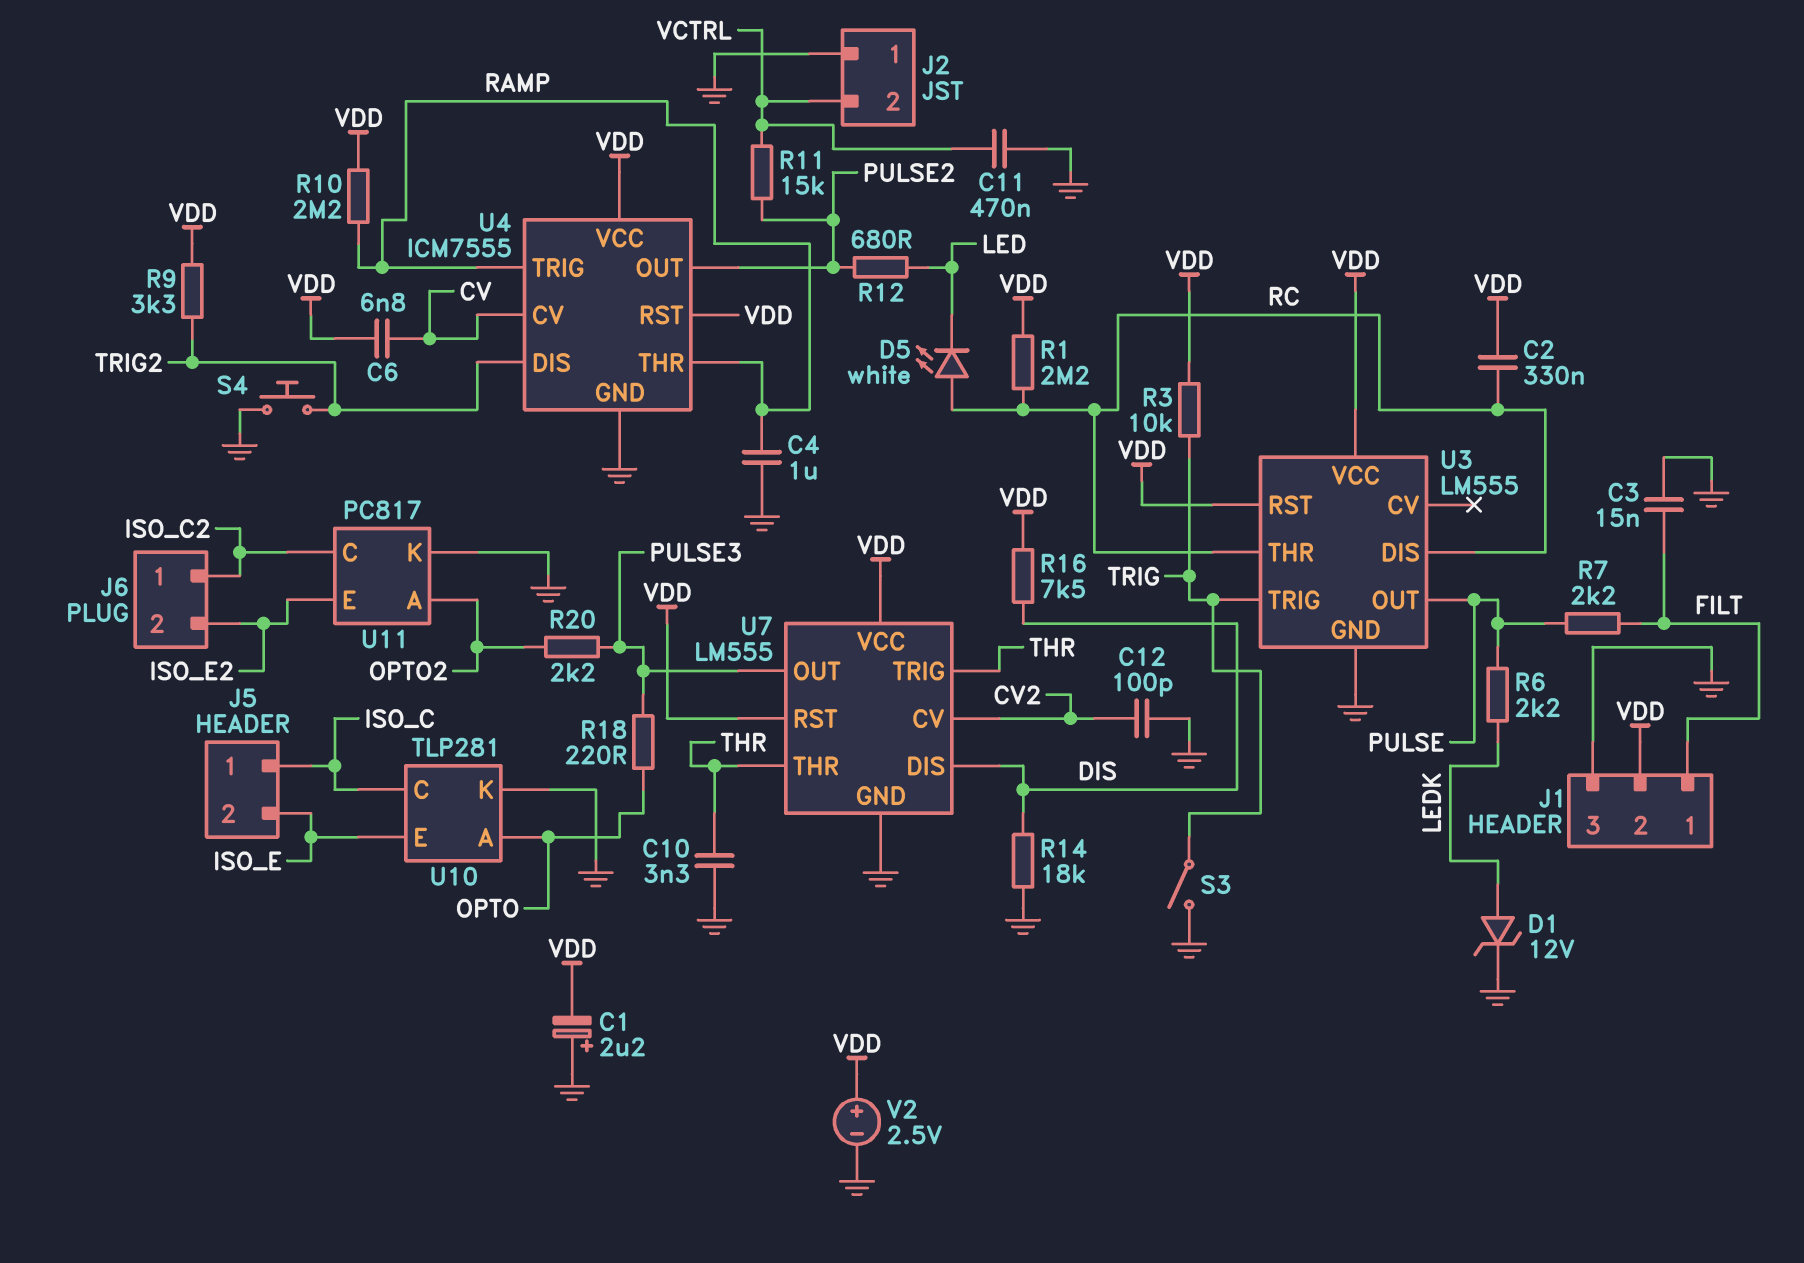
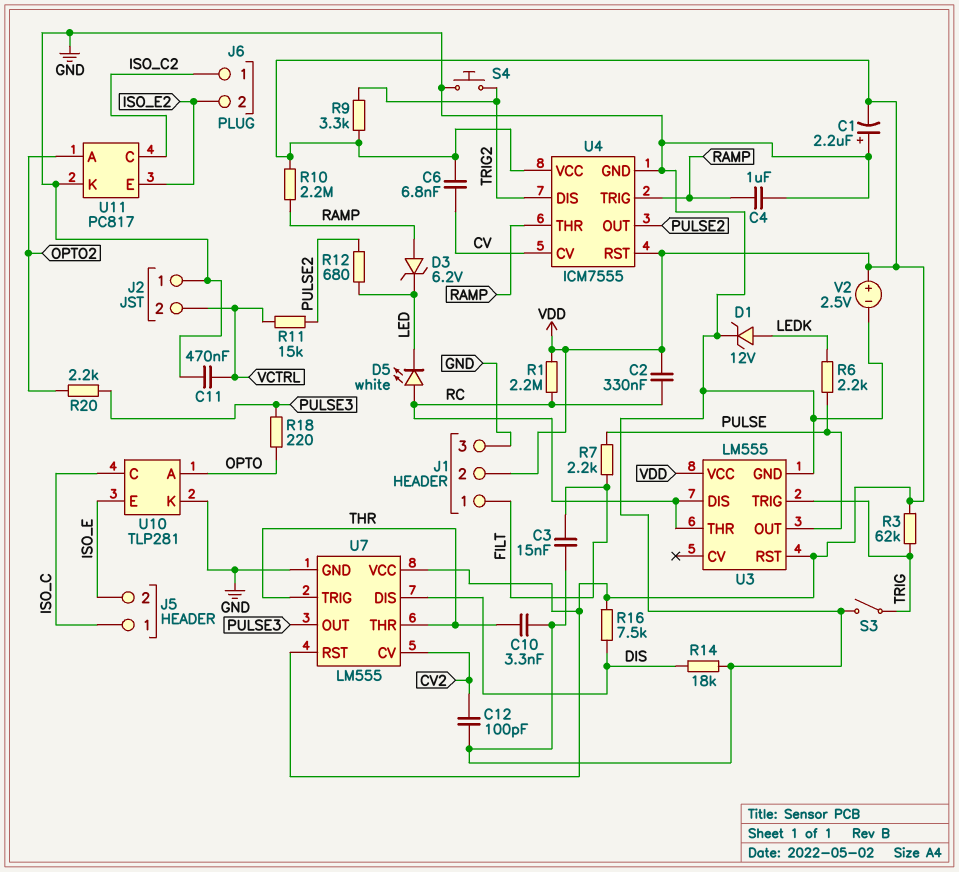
D3: none -> zener 6.2V (A RAMP, K LED)
R3: 10k (TRIG, VDD) -> 62k (TRIG, VDD)

